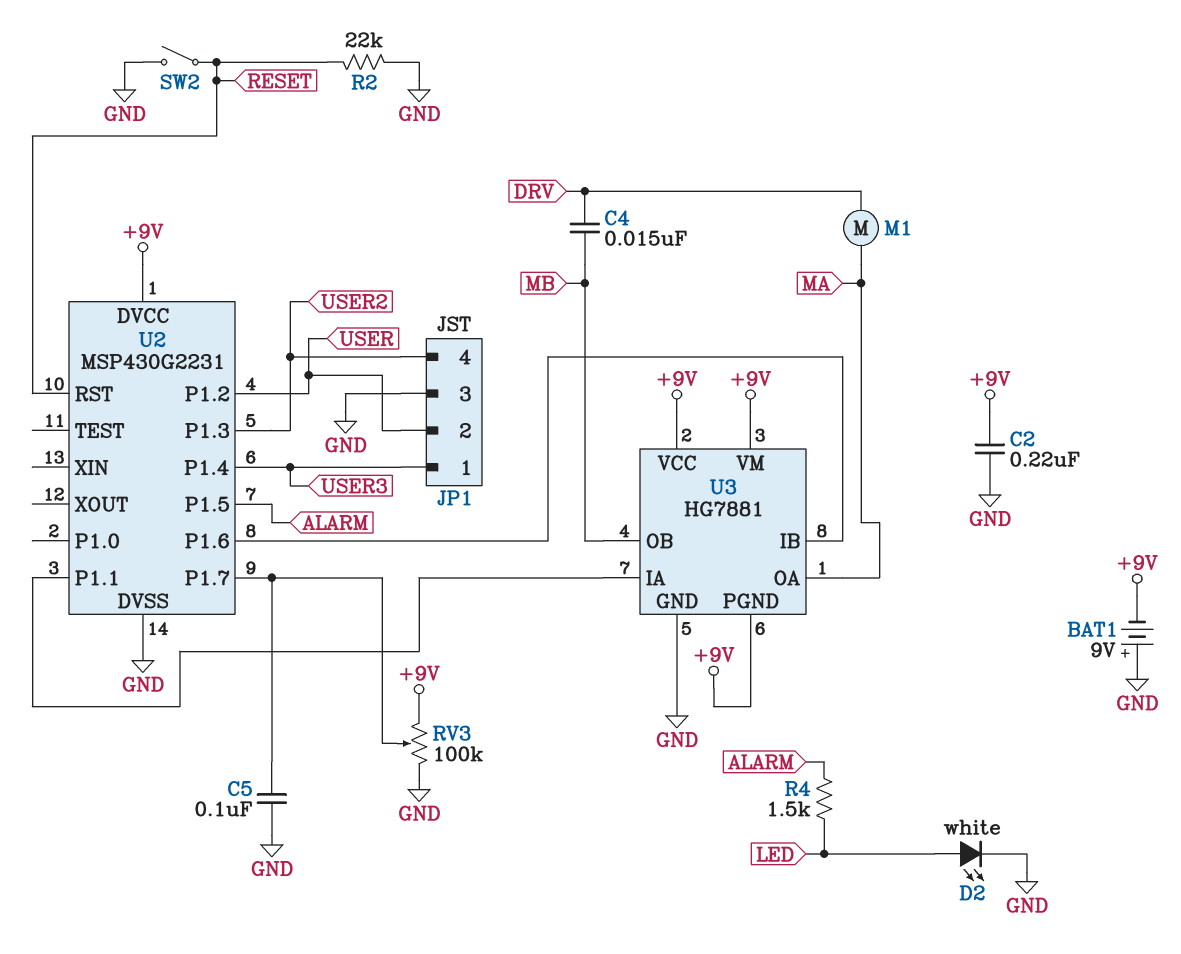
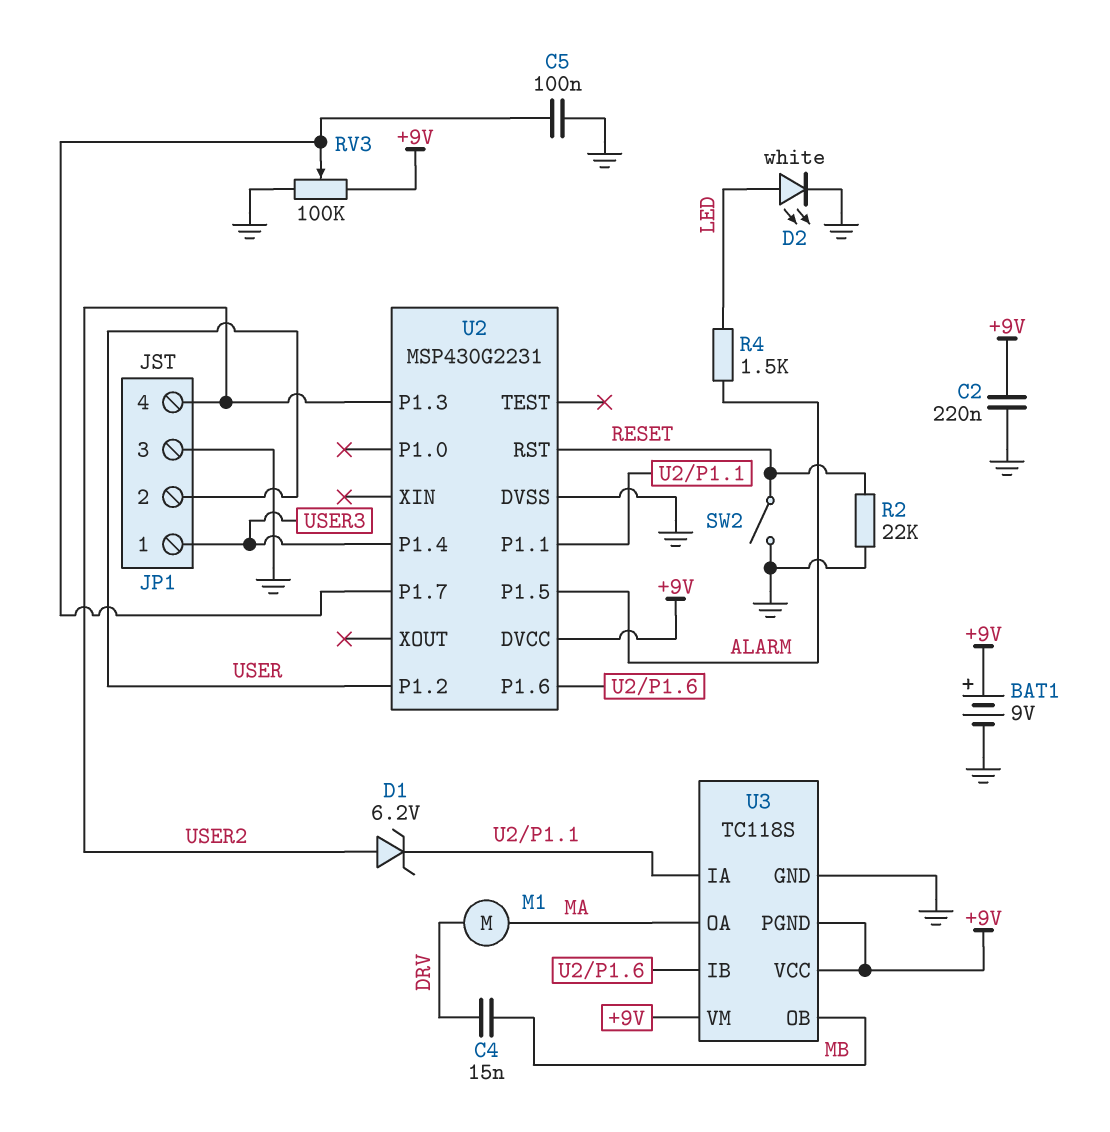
BAT1: 9V (plus GND, minus +9V) -> 9V (plus +9V, minus GND)
D1: none -> zener 6.2V (A USER2, K U2/P1.1)
U3: HG7881 -> TC118S

